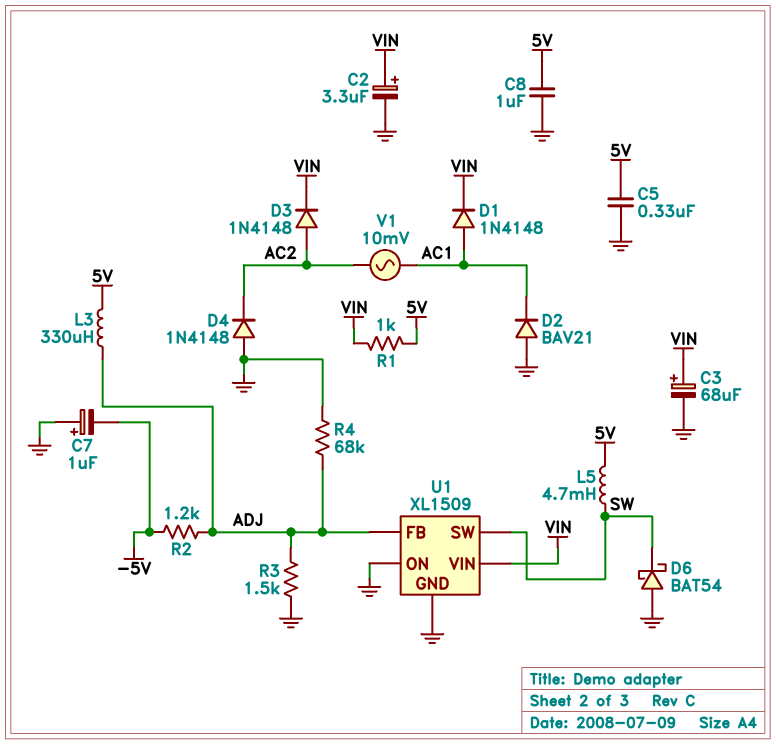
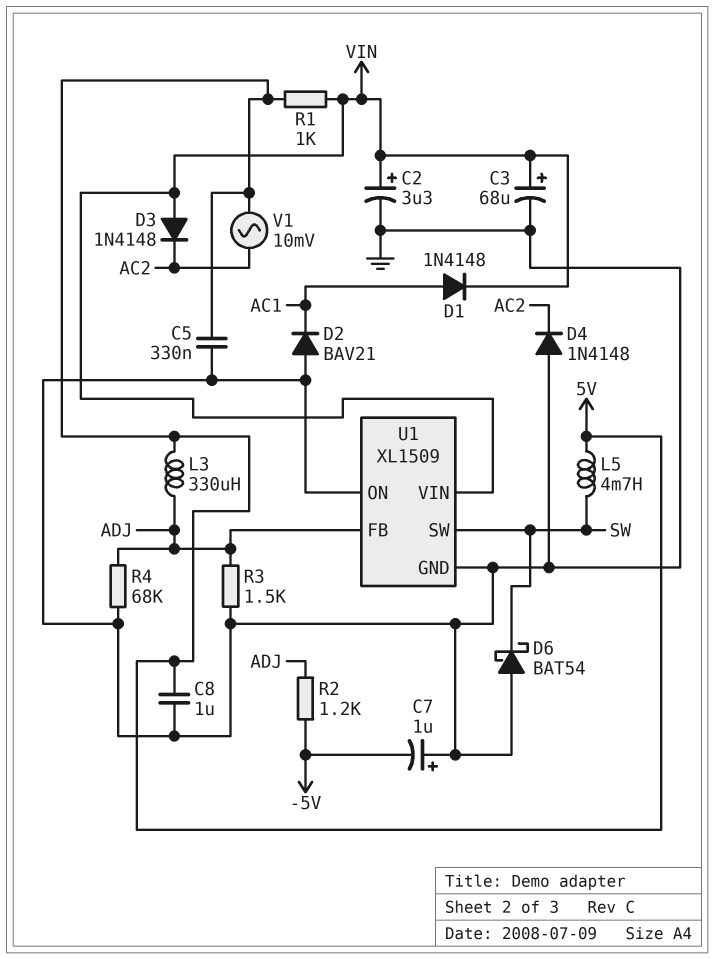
D3: diode 1N4148 (A AC2, K VIN) -> diode 1N4148 (A VIN, K AC2)
V1: AC 10mV (AC1, AC2) -> AC 10mV (5V, AC2)

